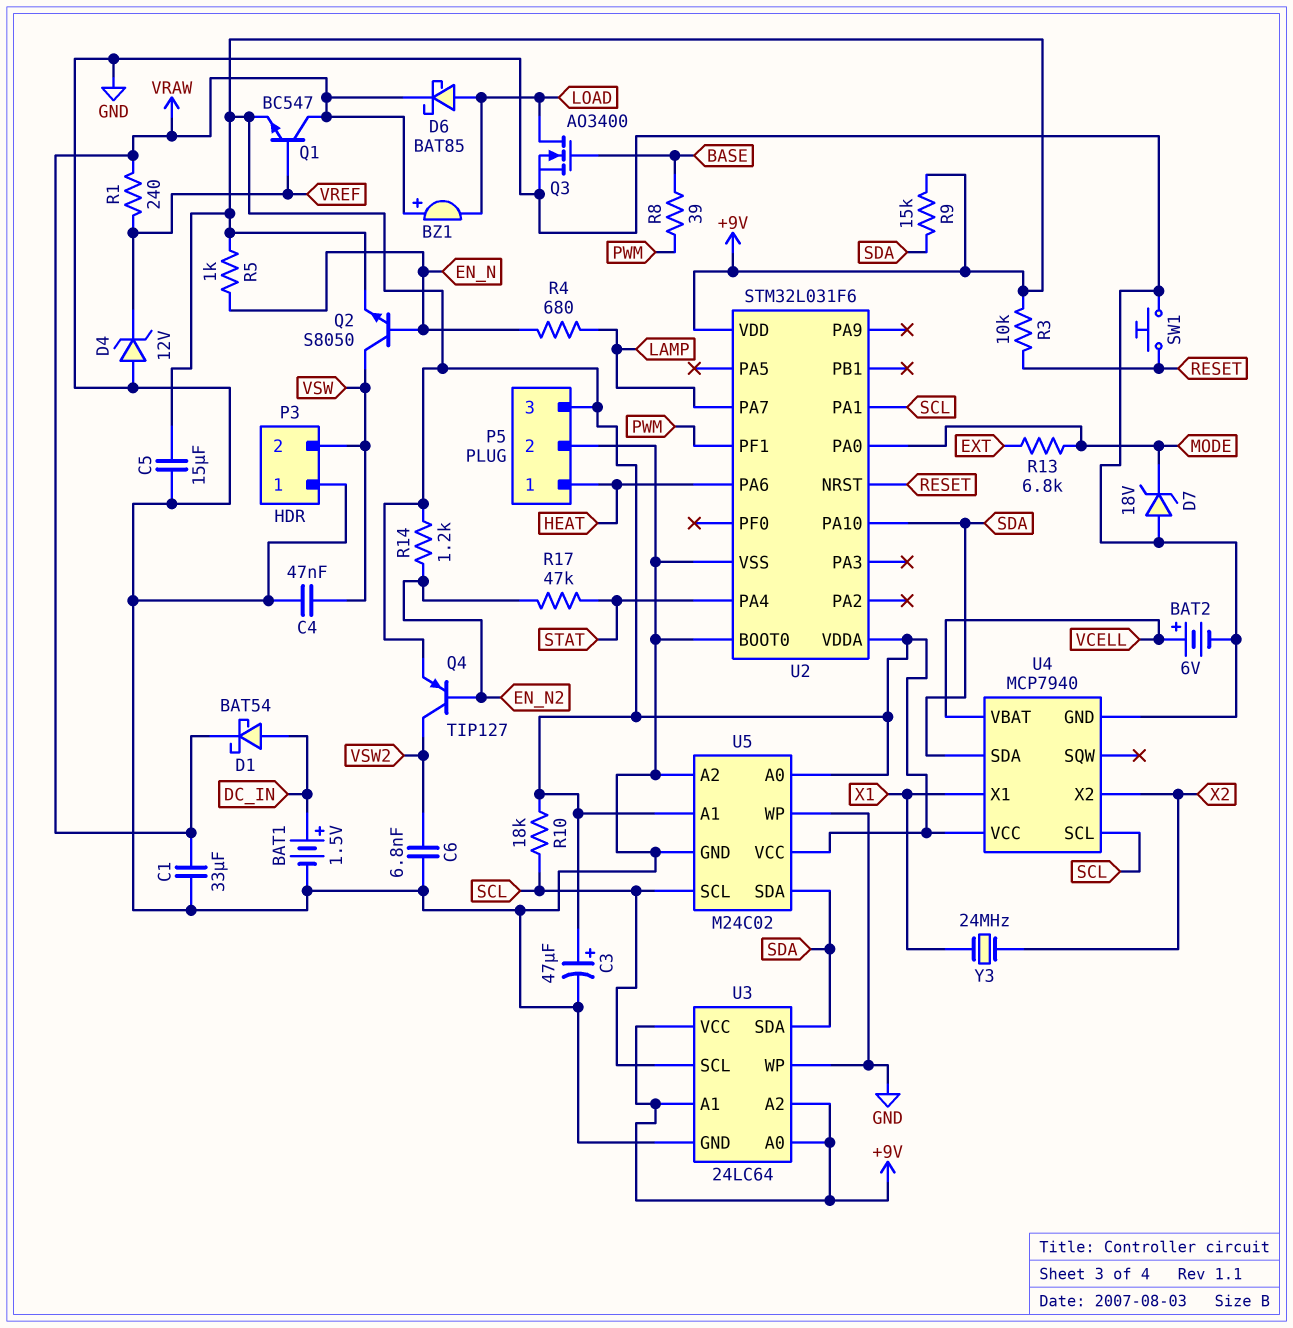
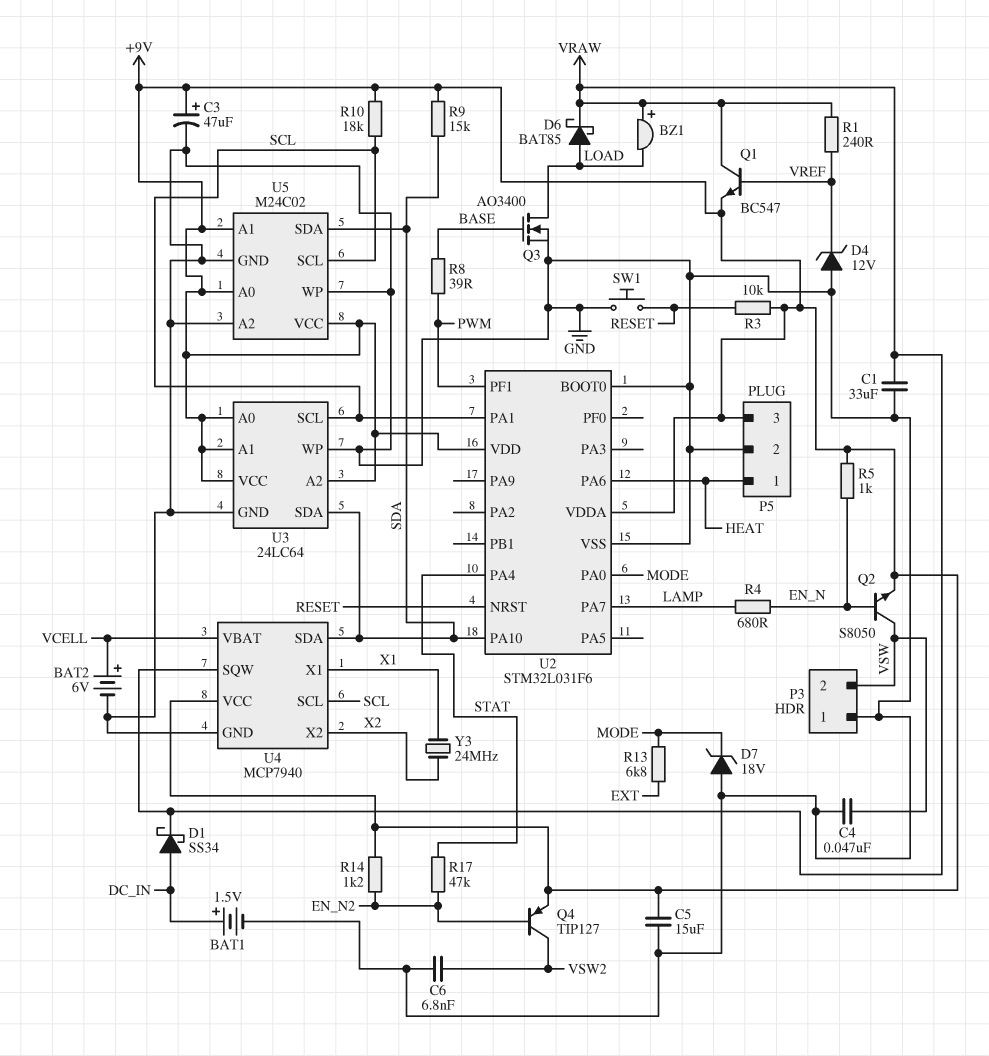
D1: schottky BAT54 (A DC_IN, K VRAW) -> schottky SS34 (A DC_IN, K VRAW)
U4 pin SQW: none -> VRAW

